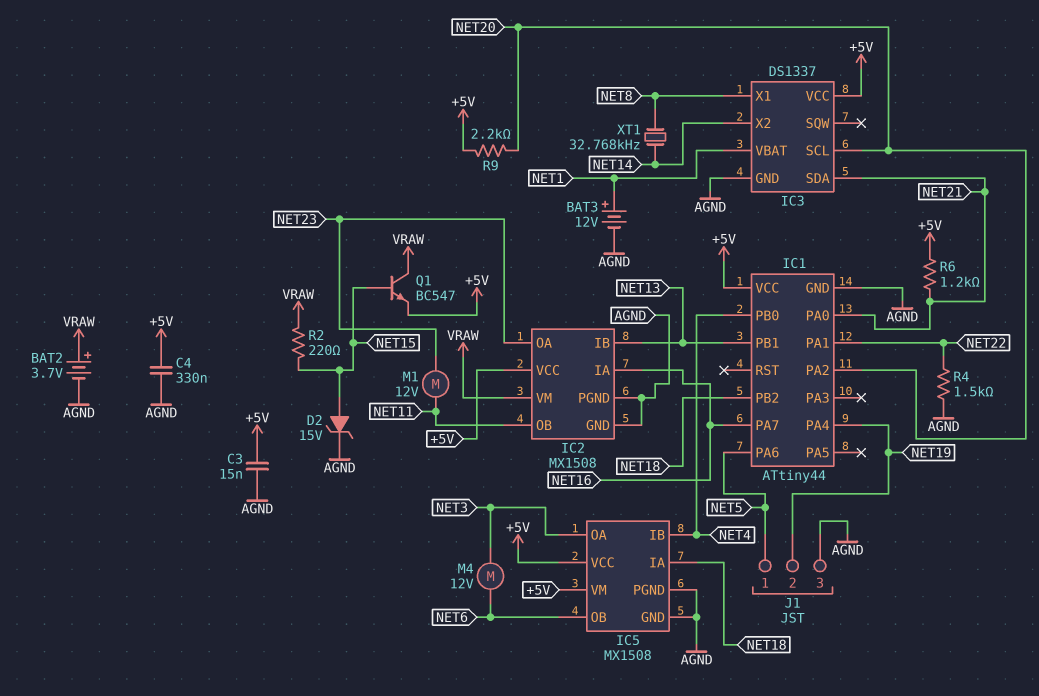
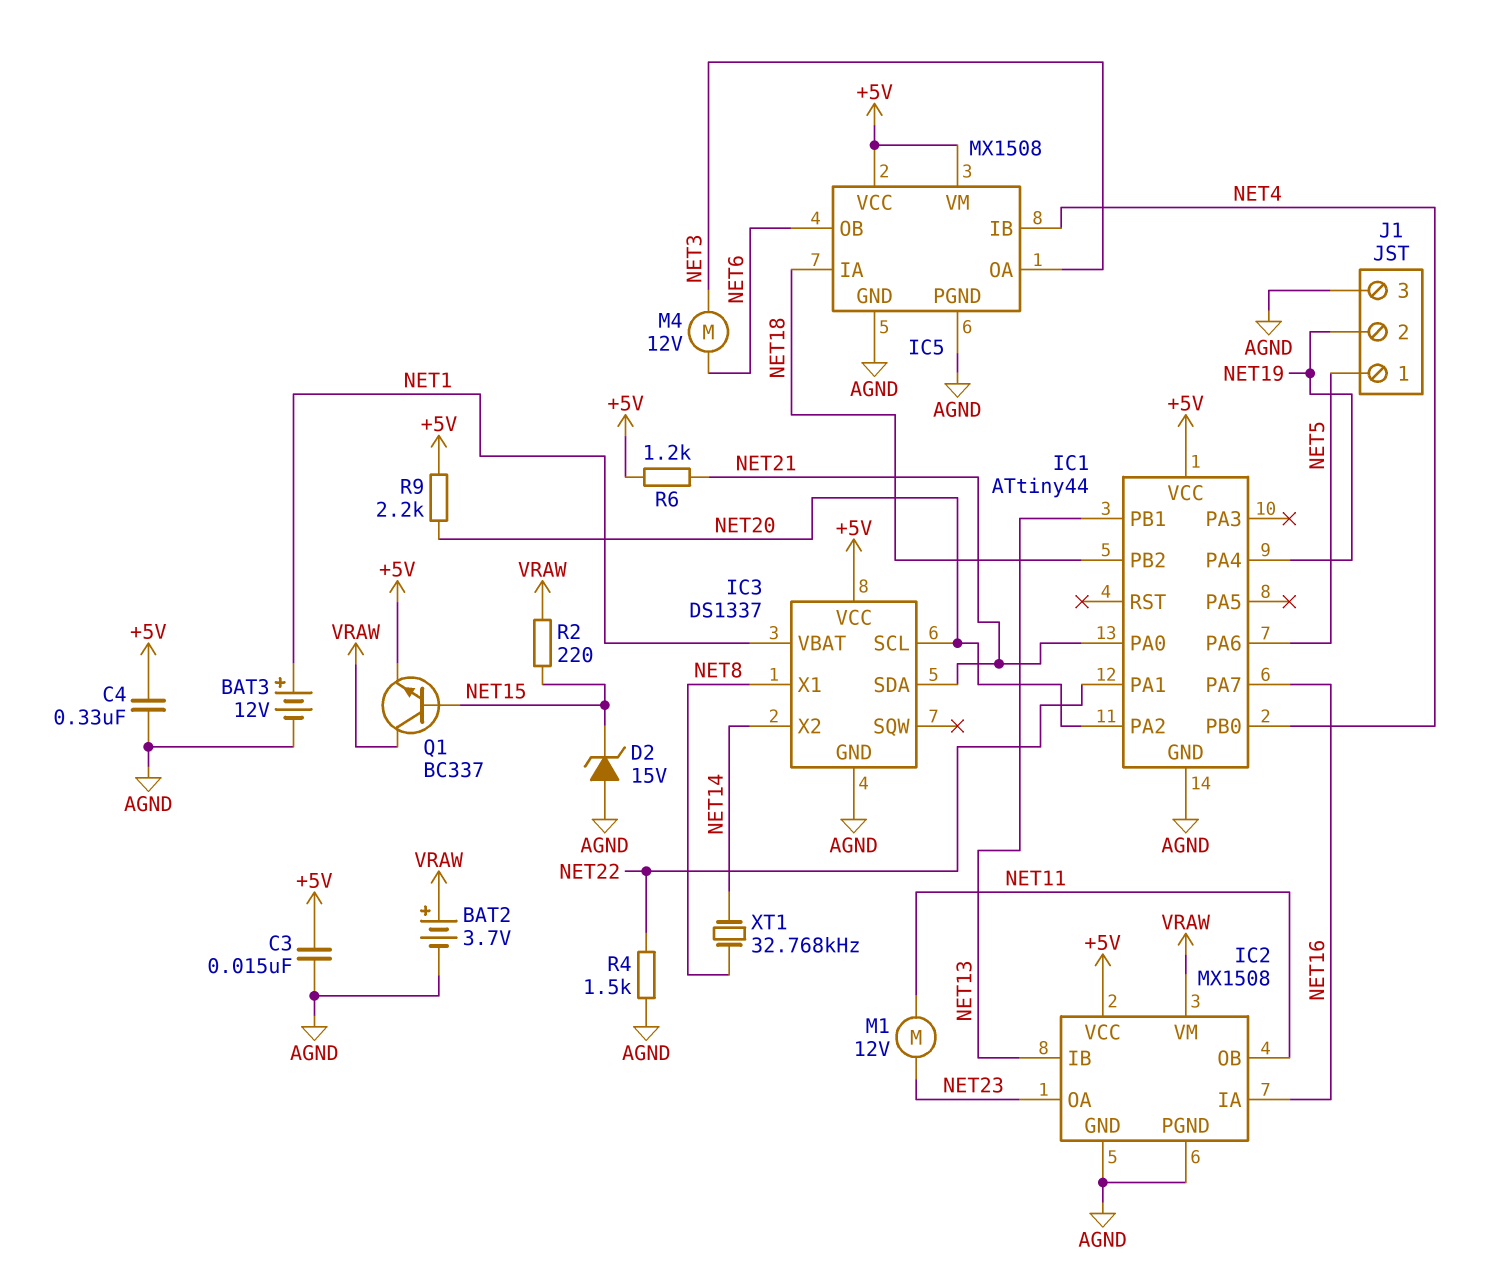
D2: zener 15V (A NET15, K AGND) -> zener 15V (A AGND, K NET15)
Q1: NPN BC547 (B NET15, C VRAW, E +5V) -> NPN BC337 (B NET15, C VRAW, E +5V)

